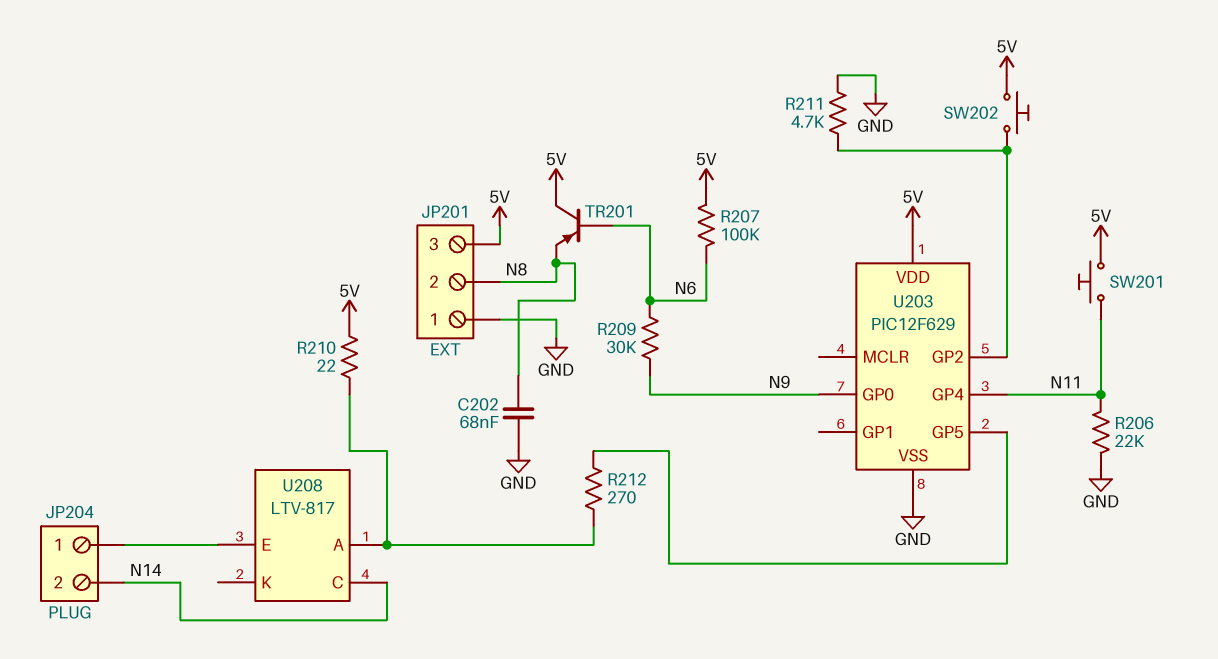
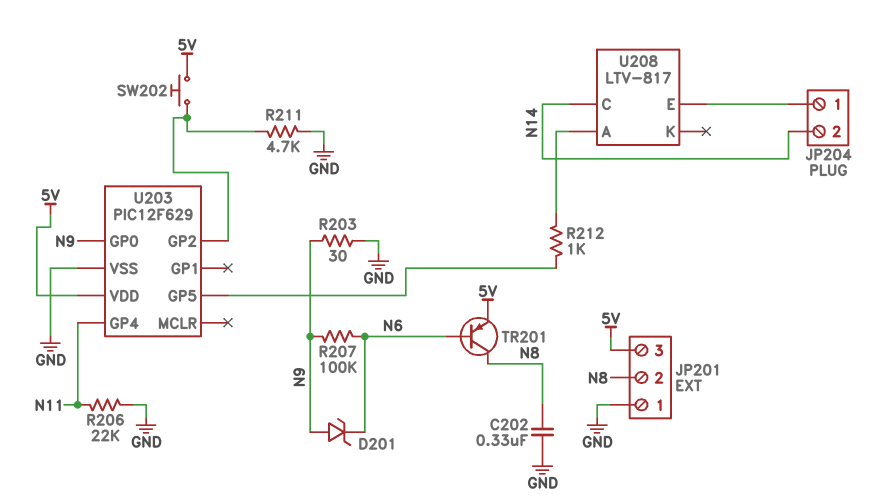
C202: 68nF (GND, N8) -> 330nF (GND, N8)
D201: none -> zener (A N9, K N6)
R203: none -> 30 (GND, N9)
R207: 100k (5V, N6) -> 100k (N6, N9)
R209: 30k (N6, N9) -> none
R210: 22 (5V, U208/A) -> none
R212: 270 (U203/GP5, U208/A) -> 1k (U203/GP5, U208/A)
SW201: button (5V, N11) -> none
TR201: PNP (B N6, C 5V, E N8) -> PNP (B N6, C N8, E 5V)

